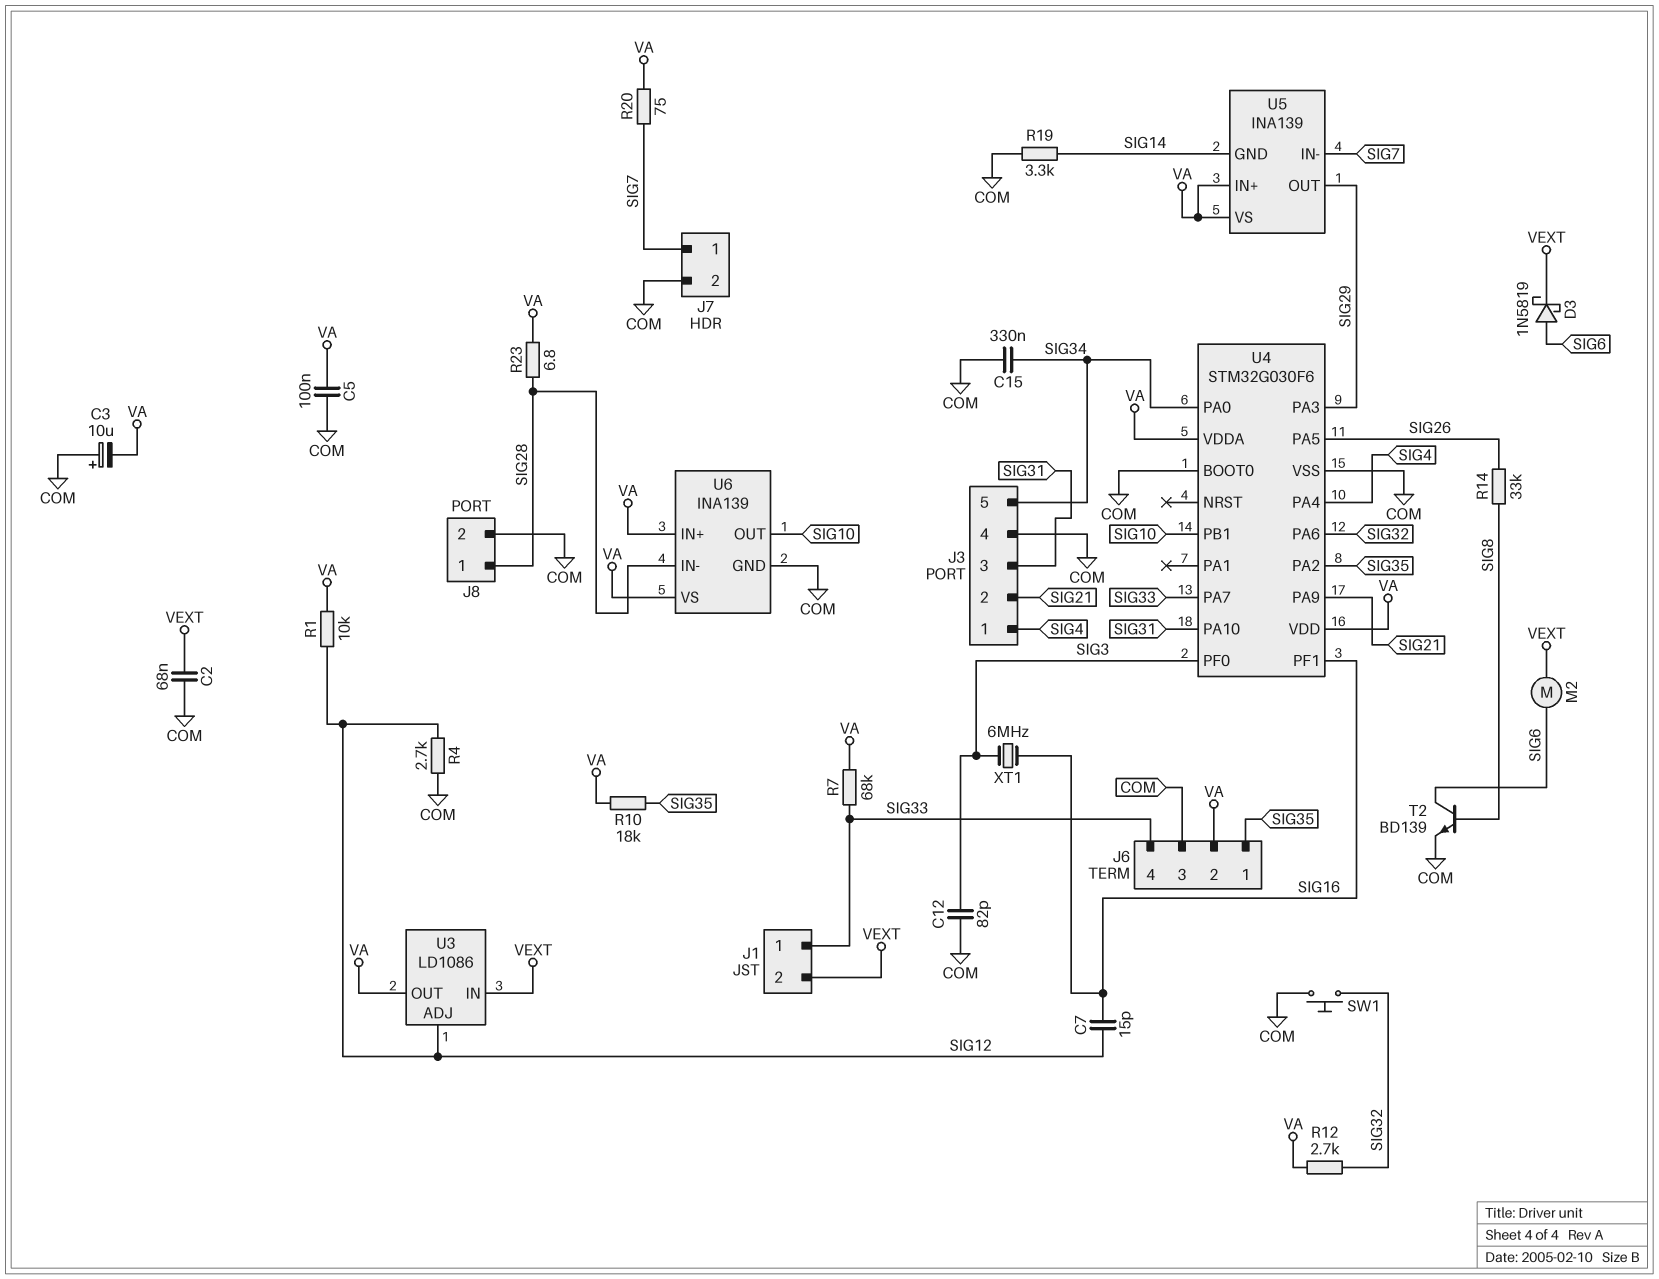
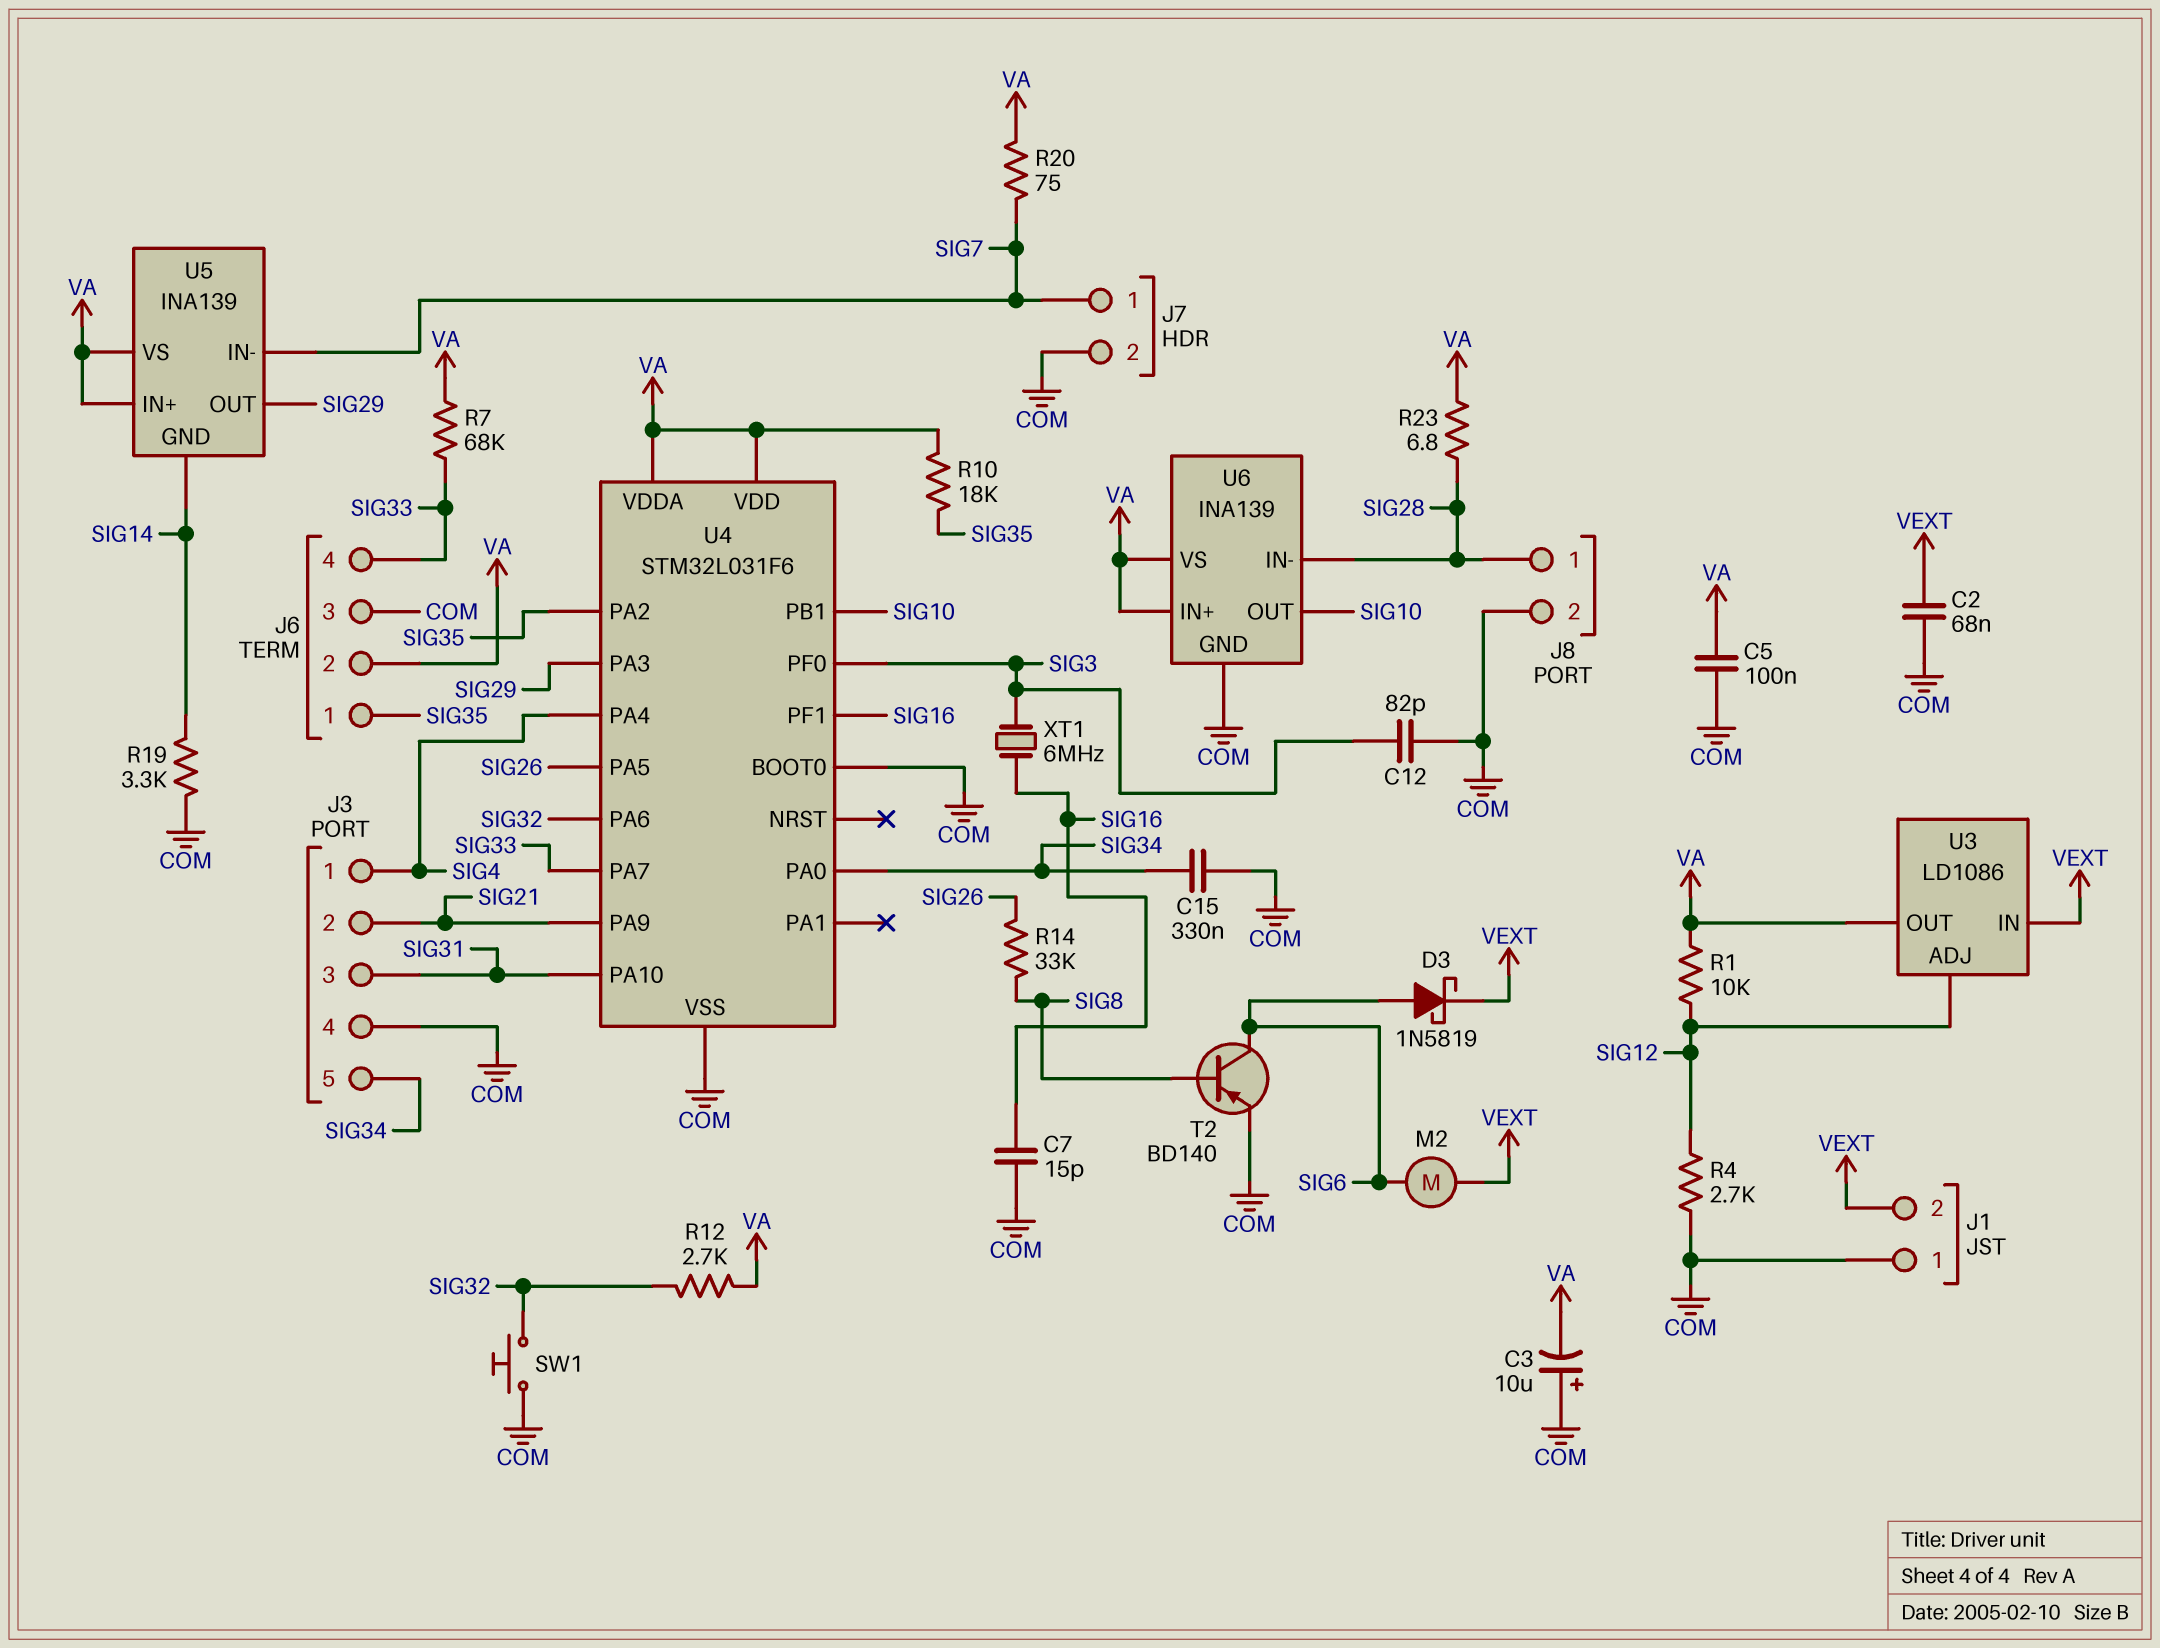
C7: 15pF (SIG12, SIG16) -> 15pF (COM, SIG16)
J1 pin 1: SIG33 -> COM
T2: NPN BD139 (B SIG8, C SIG6, E COM) -> PNP BD140 (B SIG8, C SIG6, E COM)
U4: STM32G030F6 -> STM32L031F6

